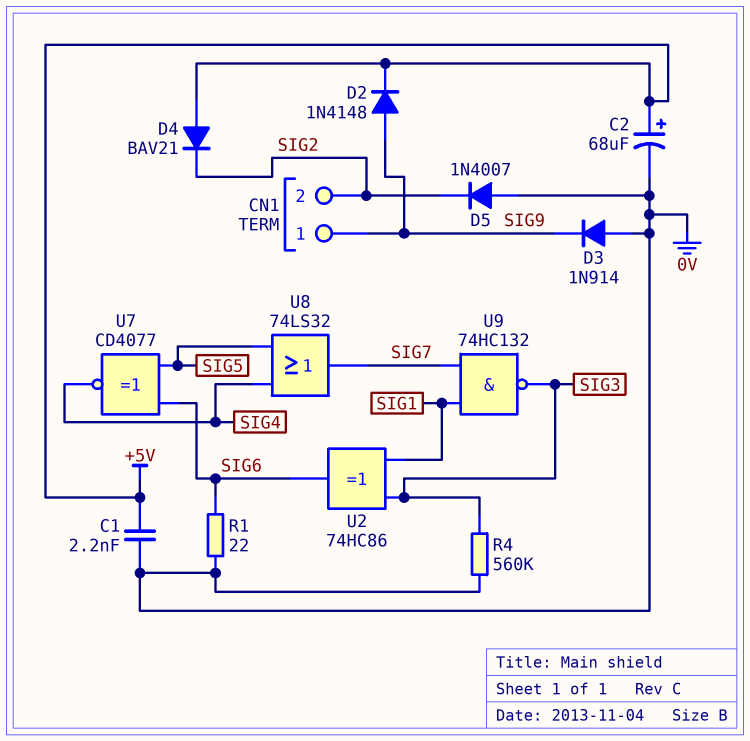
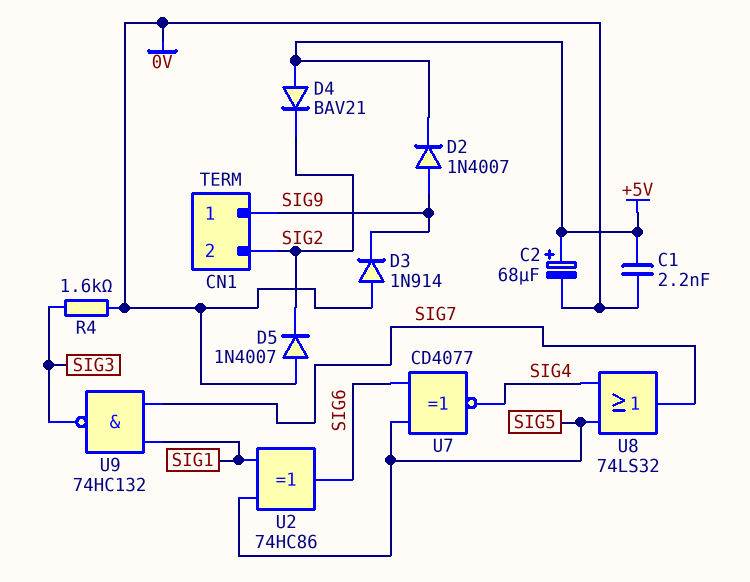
D2: diode 1N4148 (A SIG9, K +5V) -> diode 1N4007 (A SIG9, K +5V)
R1: 22 (0V, SIG6) -> none
R4: 560k (0V, SIG3) -> 1.6k (0V, SIG3)
U2: XOR 74HC86 (in SIG1, in SIG3, out SIG6) -> XOR 74HC86 (in SIG1, in SIG5, out SIG6)

